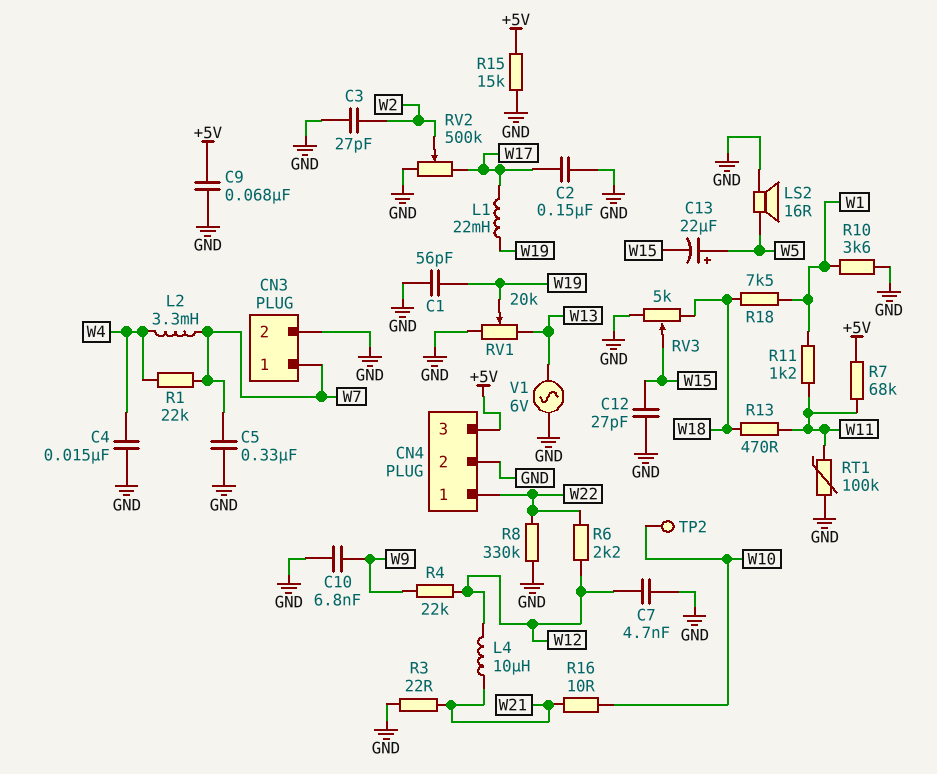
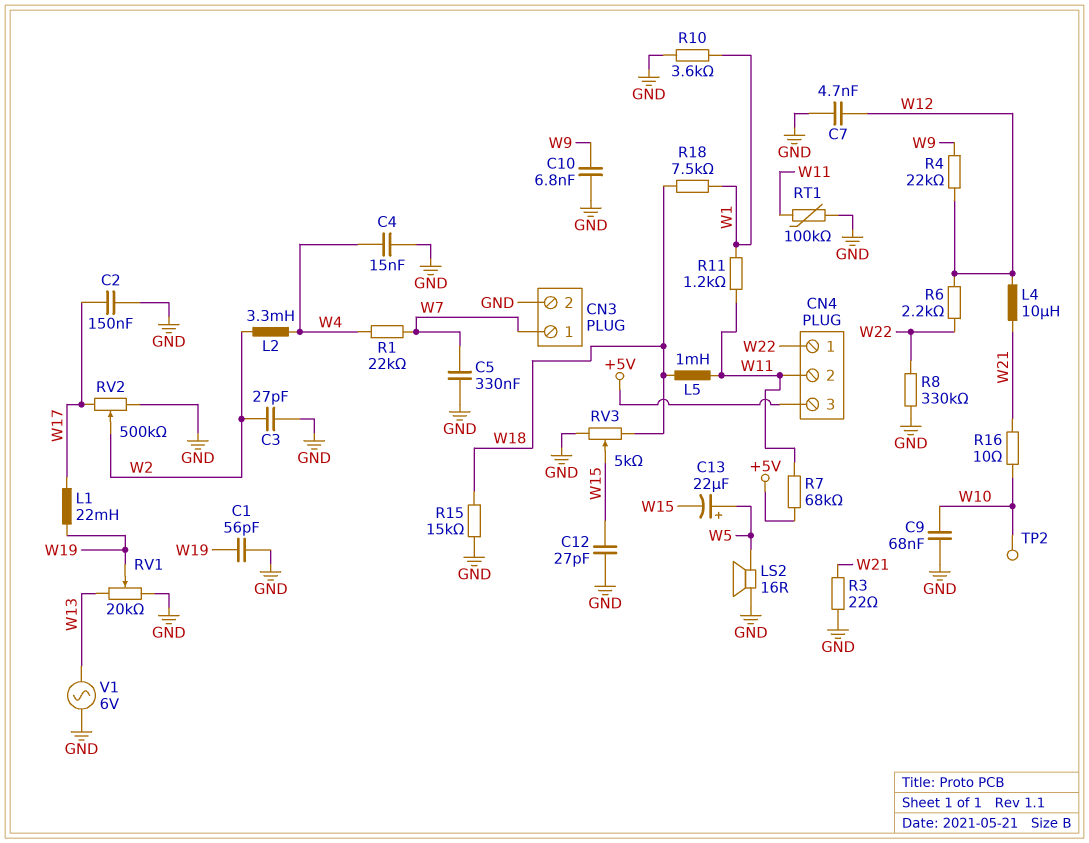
C9: 68nF (+5V, GND) -> 68nF (GND, W10)
CN4 pin 2: GND -> W11
L2: 3.3mH (W4, W7) -> 3.3mH (W2, W4)
L5: none -> 1mH (W11, W18)
R13: 470 (W11, W18) -> none
R15: 15k (+5V, GND) -> 15k (GND, W18)

